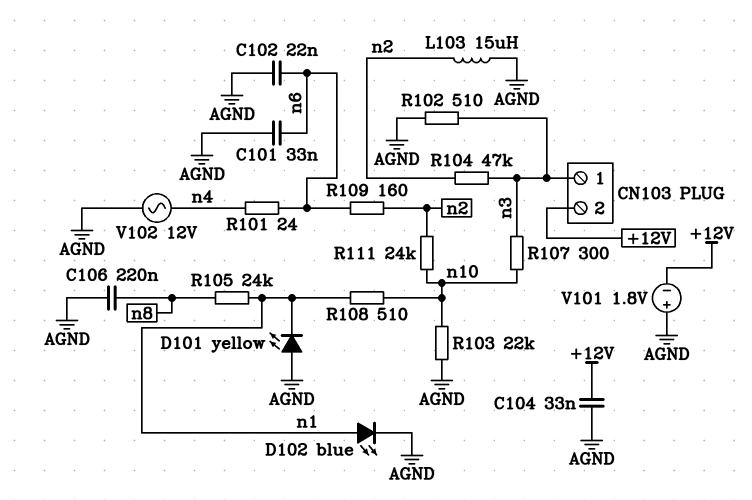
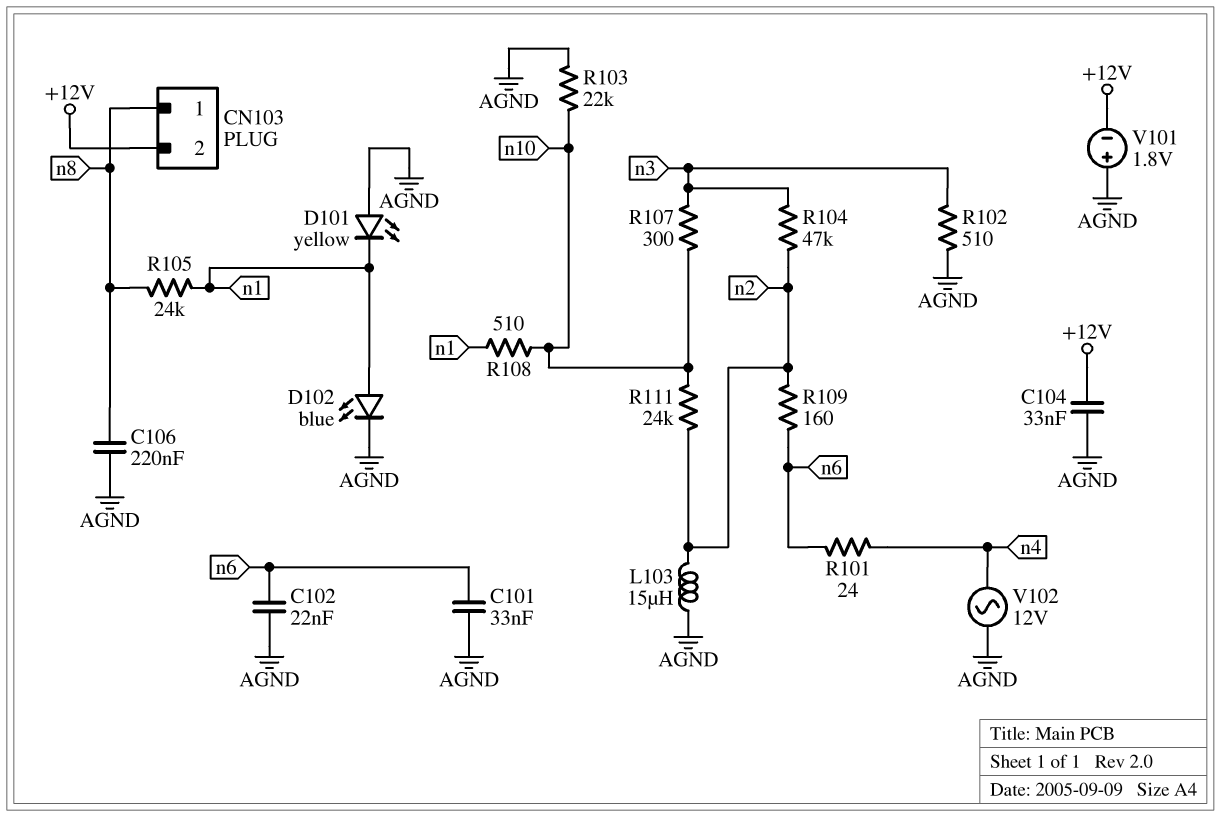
CN103 pin 1: n3 -> n8

